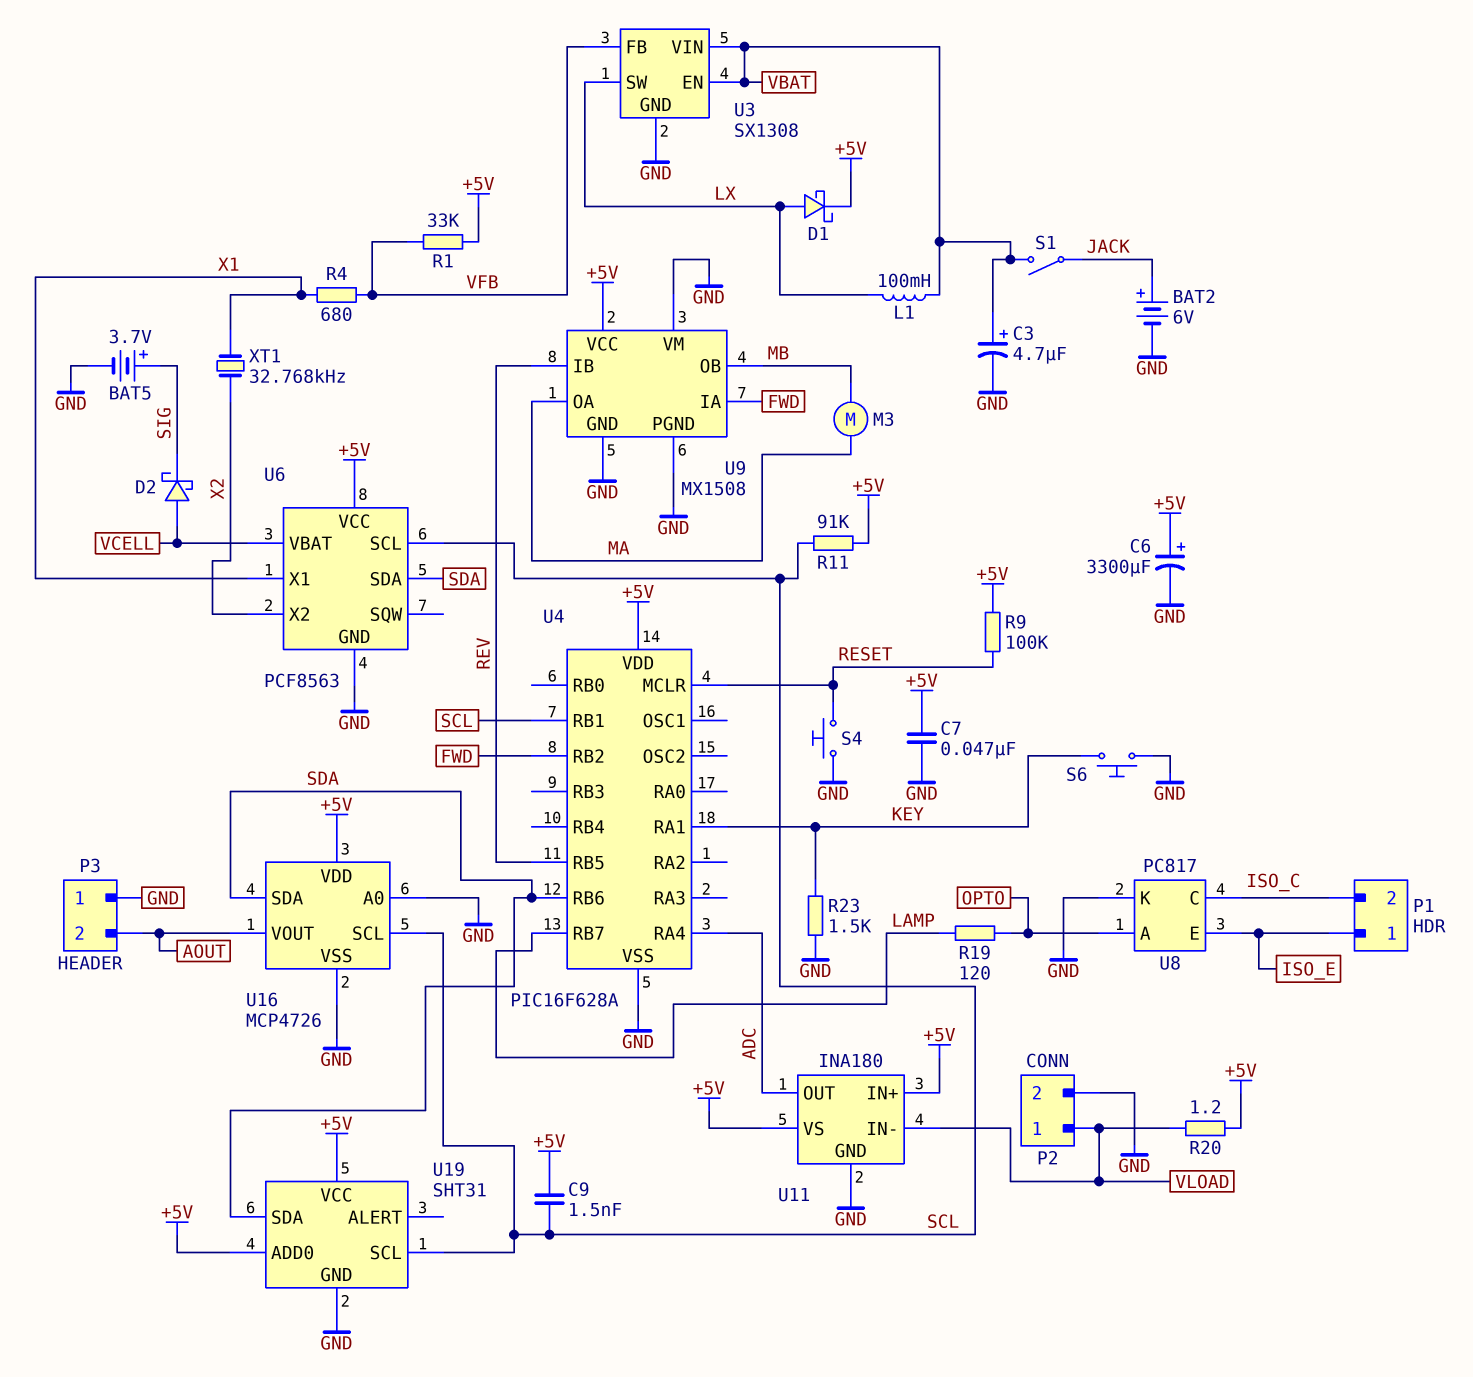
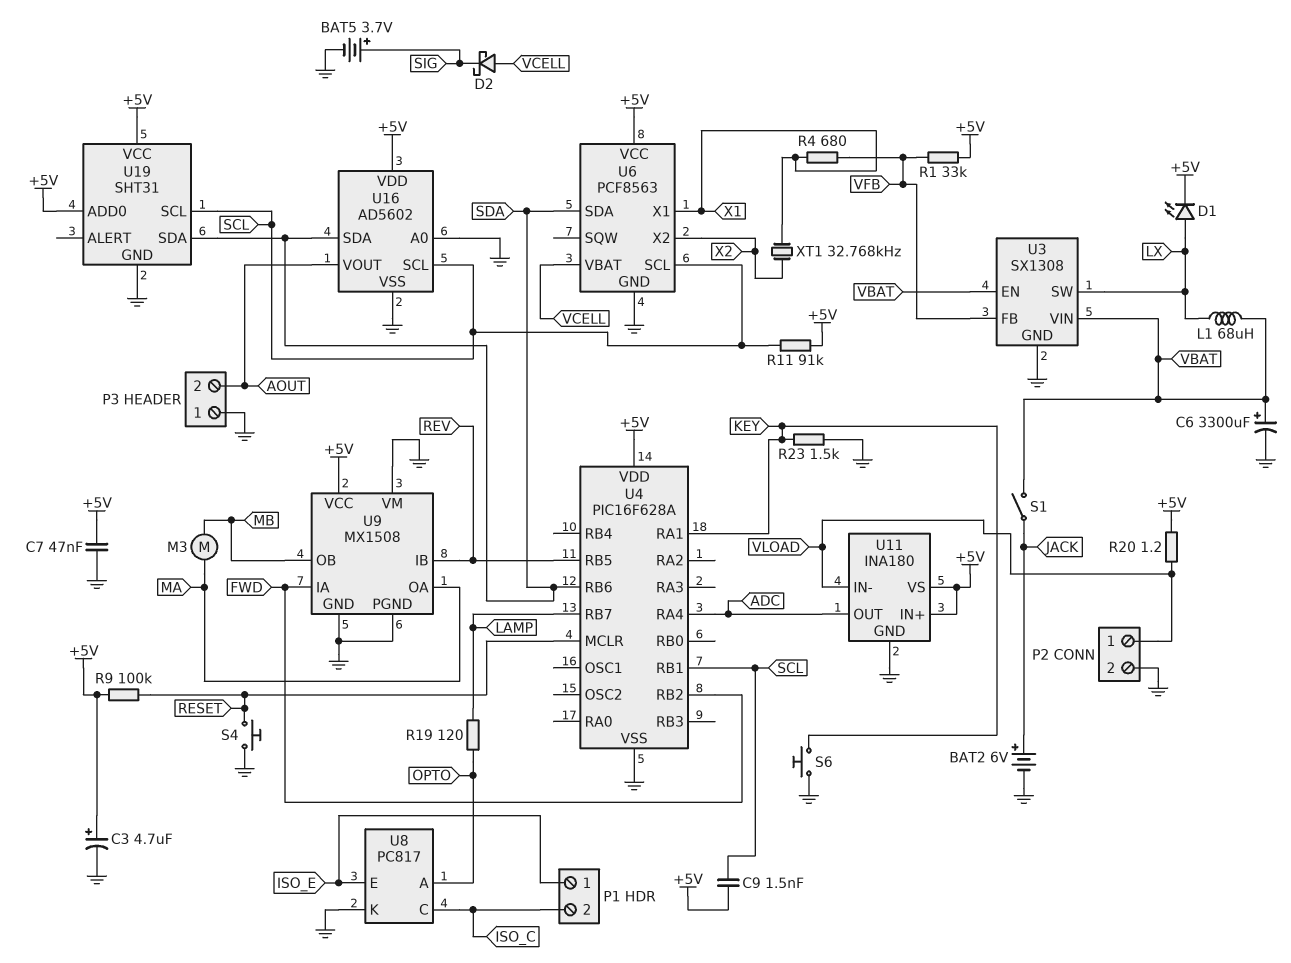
C3: 4.7uF (plus VBAT, minus GND) -> 4.7uF (plus +5V, minus GND)
C6: 3300uF (plus +5V, minus GND) -> 3300uF (plus VBAT, minus GND)
D1: schottky (A LX, K +5V) -> LED (A LX, K +5V)
L1: 100mH (LX, VBAT) -> 68uH (LX, VBAT)
U16: MCP4726 -> AD5602

